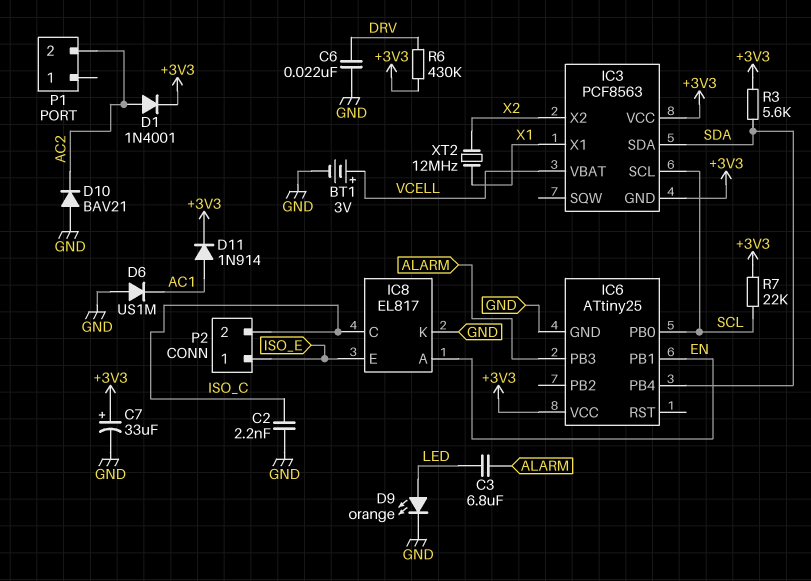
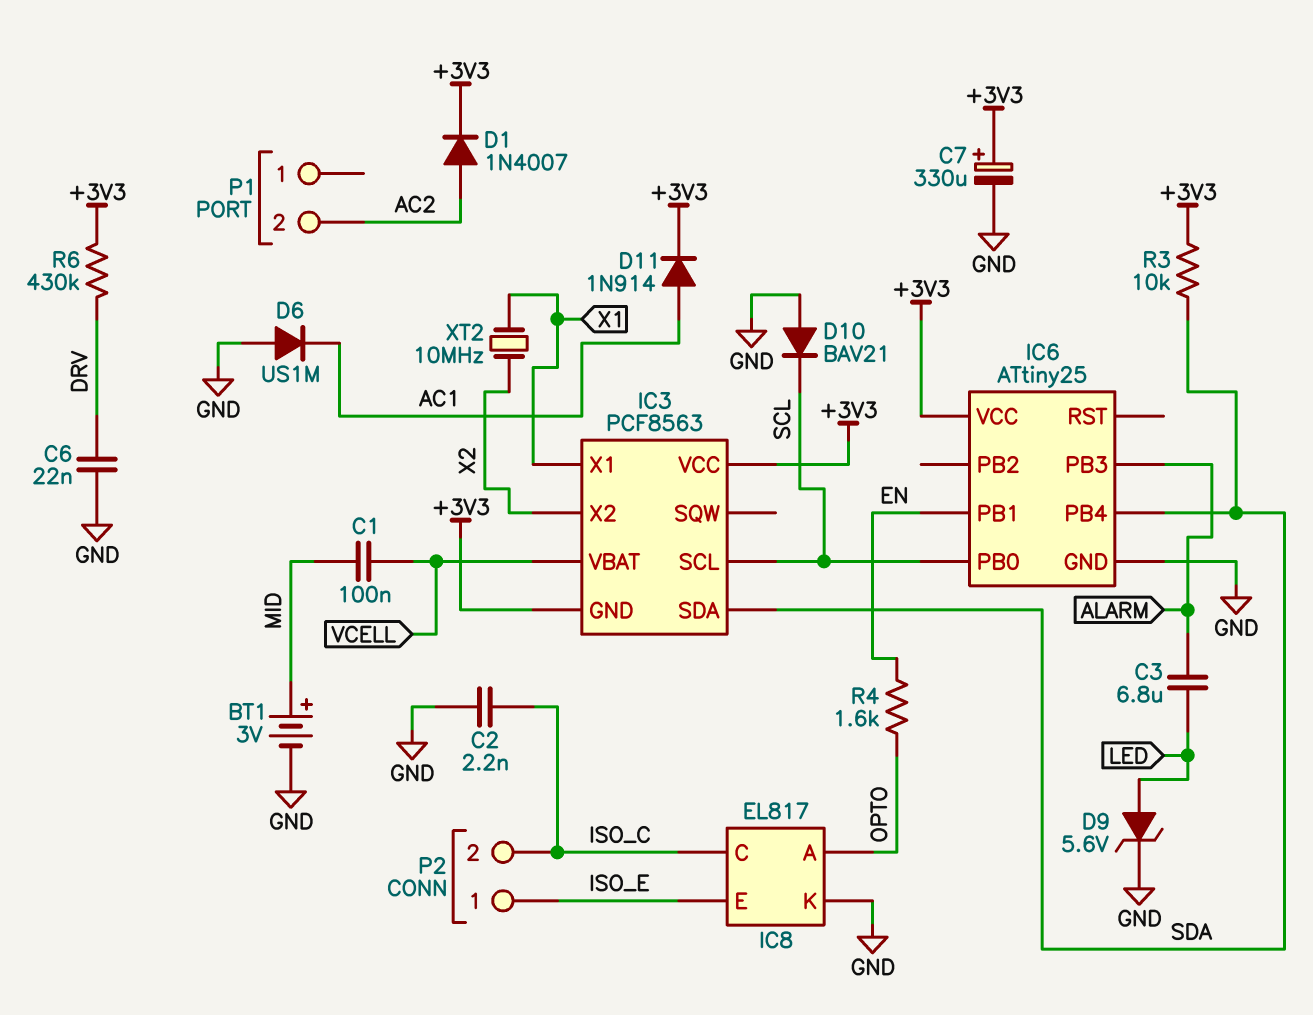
BT1: 3V (plus VCELL, minus GND) -> 3V (plus MID, minus GND)
C1: none -> 100nF (MID, VCELL)
C7: 33uF (plus +3V3, minus GND) -> 330uF (plus +3V3, minus GND)
D1: diode 1N4001 (A AC2, K +3V3) -> diode 1N4007 (A AC2, K +3V3)
D9: LED orange (A LED, K GND) -> zener 5.6V (A LED, K GND)
D10: diode BAV21 (A GND, K AC2) -> diode BAV21 (A GND, K SCL)
IC8 pin A: EN -> OPTO
R3: 5.6k (+3V3, SDA) -> 10k (+3V3, SDA)
R4: none -> 1.6k (EN, OPTO)
R7: 22k (+3V3, SCL) -> none
XT2: 12MHz (X1, X2) -> 10MHz (X1, X2)

